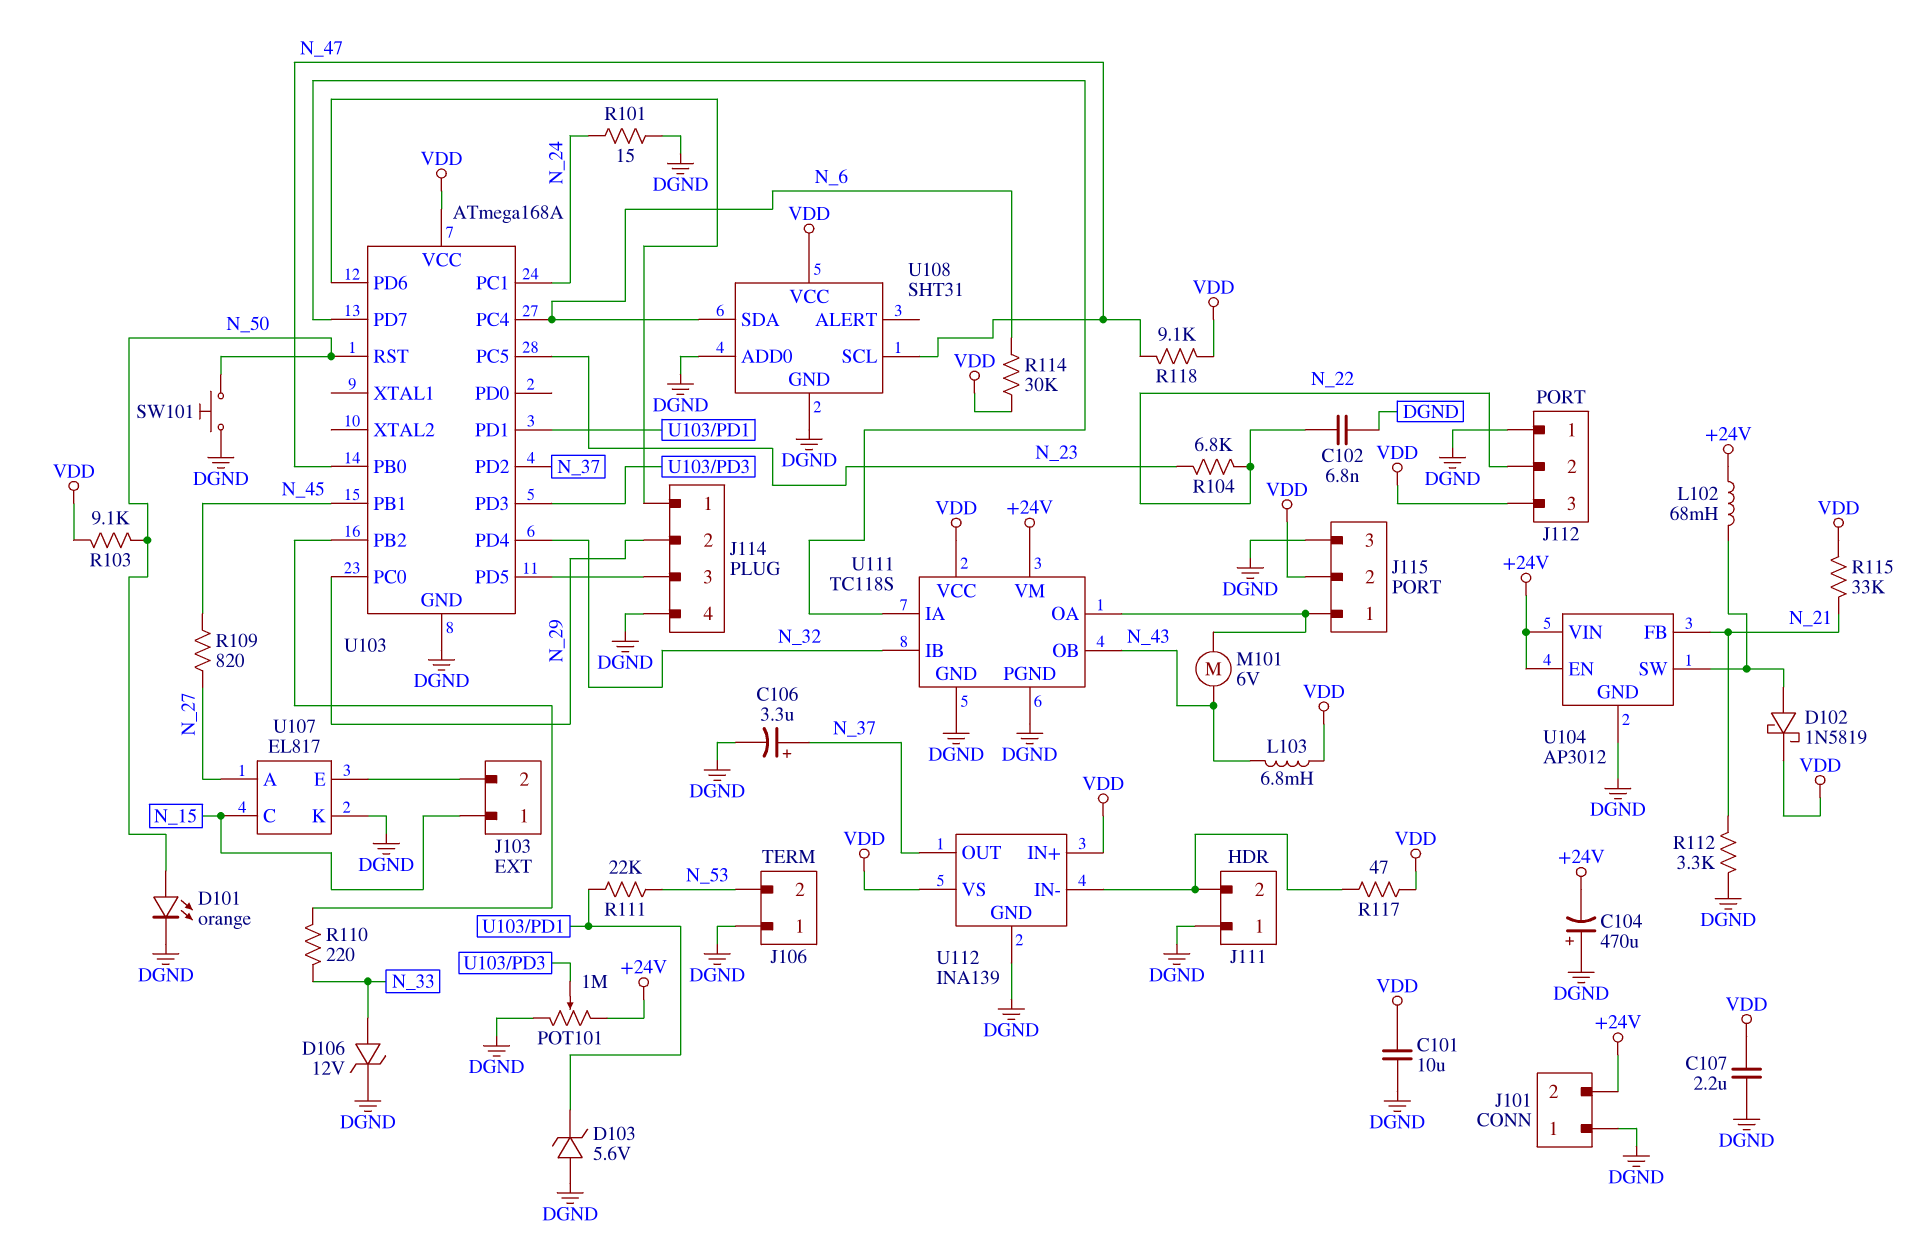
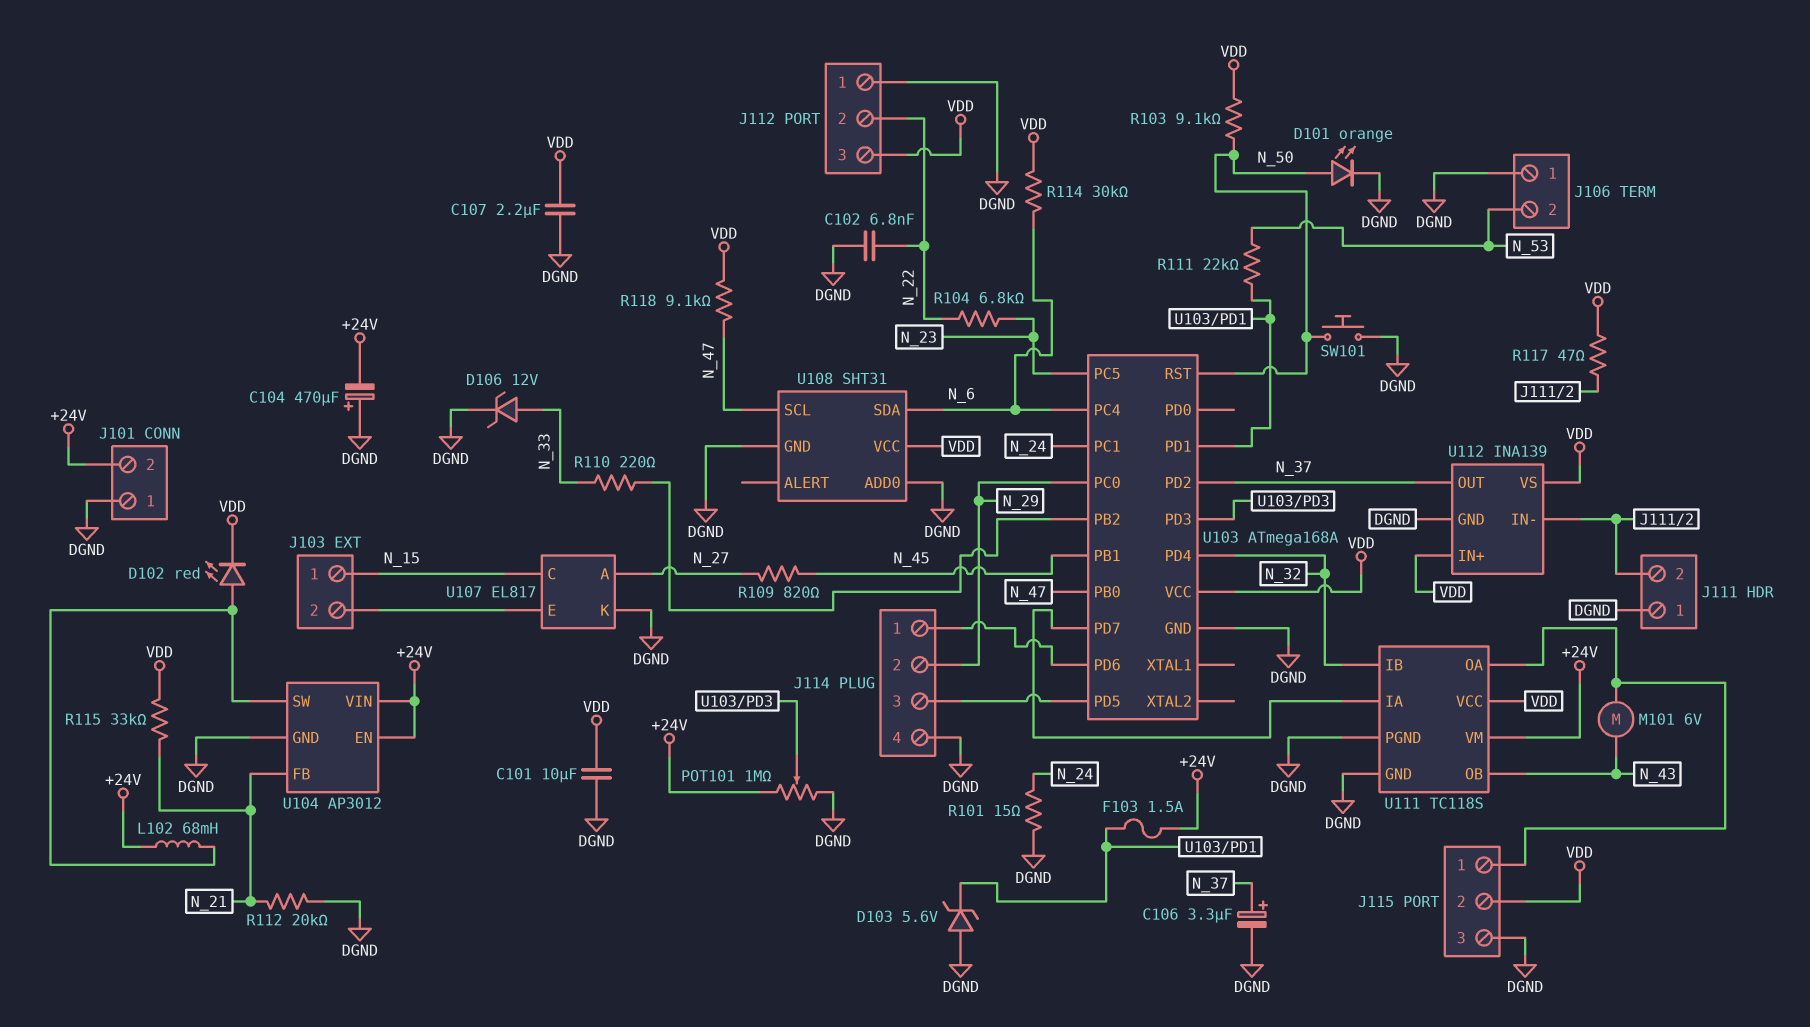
D102: schottky 1N5819 (A U104/SW, K VDD) -> LED red (A U104/SW, K VDD)
F103: none -> 1.5A (+24V, U103/PD1)
L103: 6.8mH (N_43, VDD) -> none
R112: 3.3k (DGND, N_21) -> 20k (DGND, N_21)

